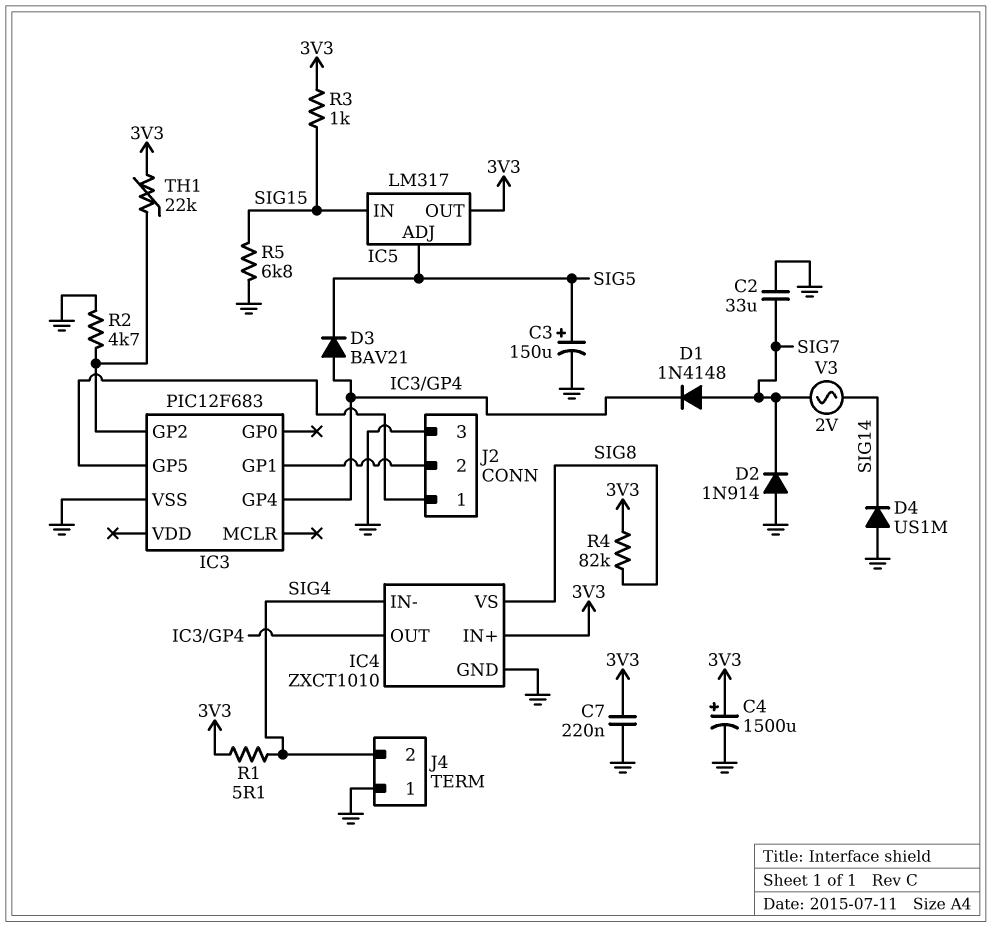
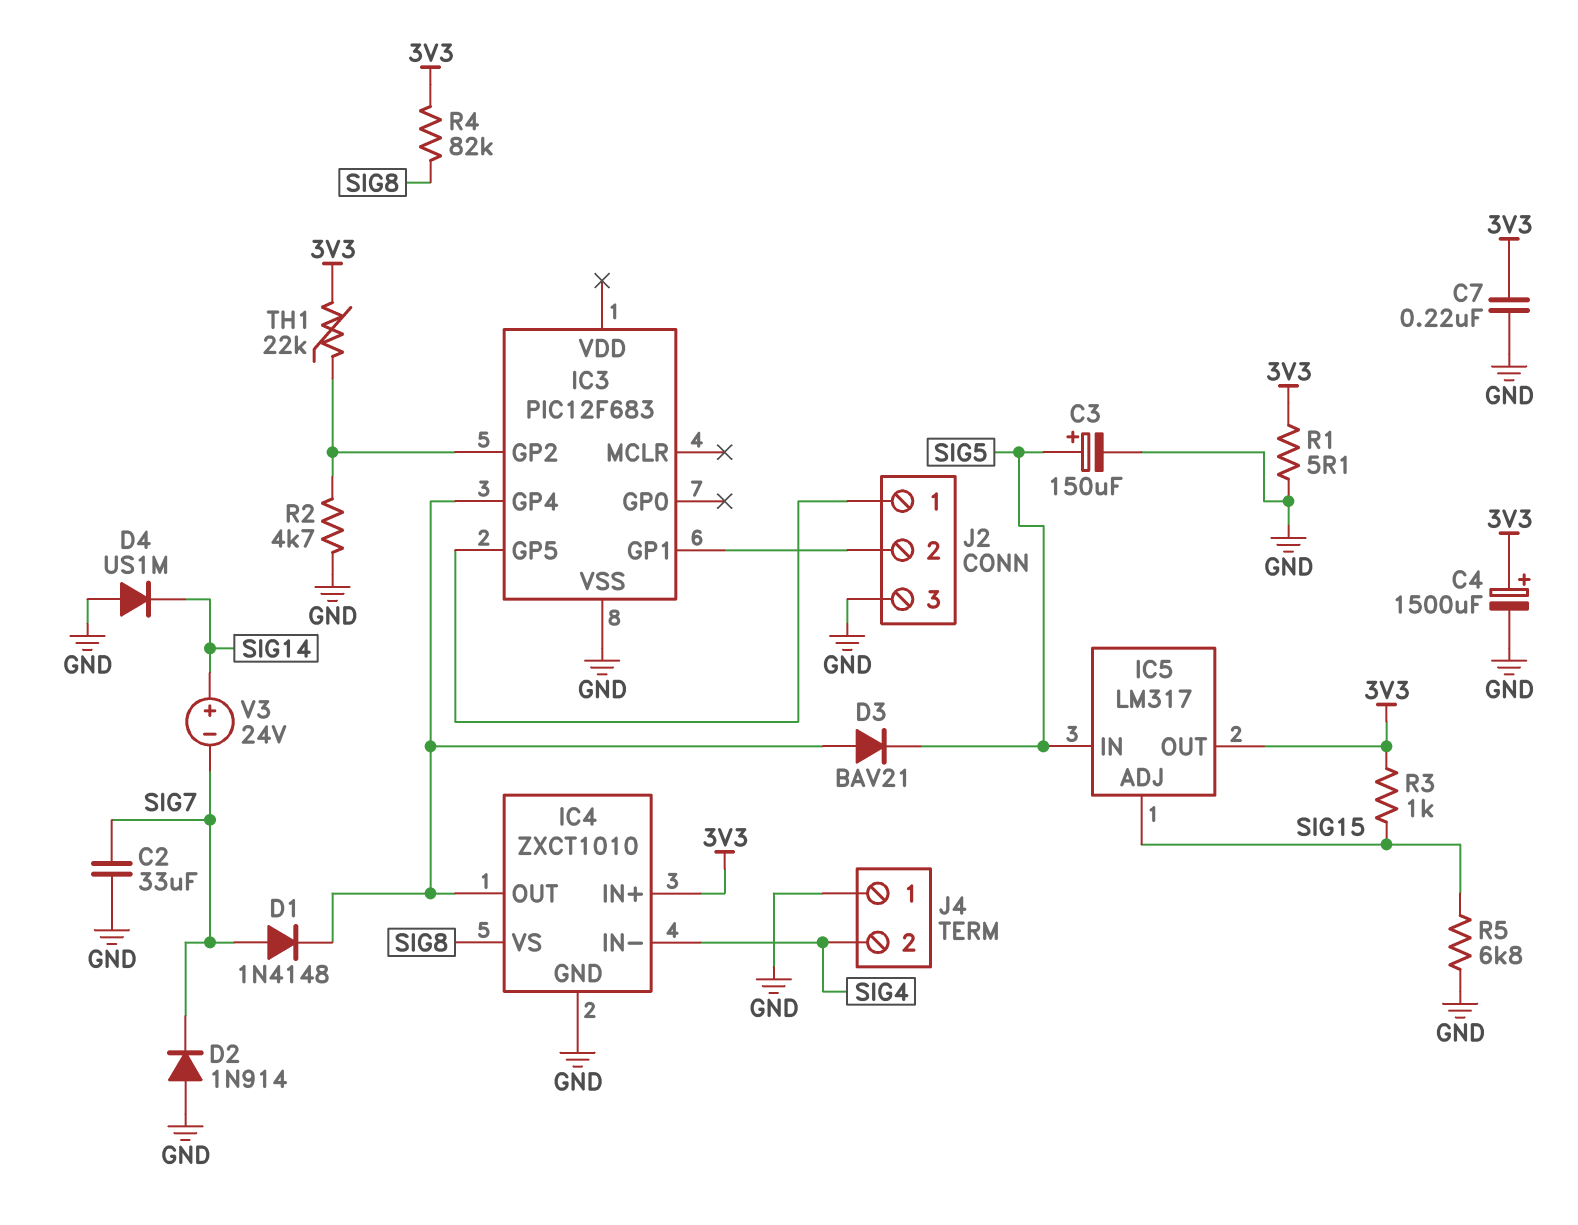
IC5 pin ADJ: SIG5 -> SIG15
IC5 pin IN: SIG15 -> SIG5
R1: 5.1 (3V3, SIG4) -> 5.1 (3V3, GND)
V3: AC 2V (SIG7, SIG14) -> 24V (plus SIG14, minus SIG7)

